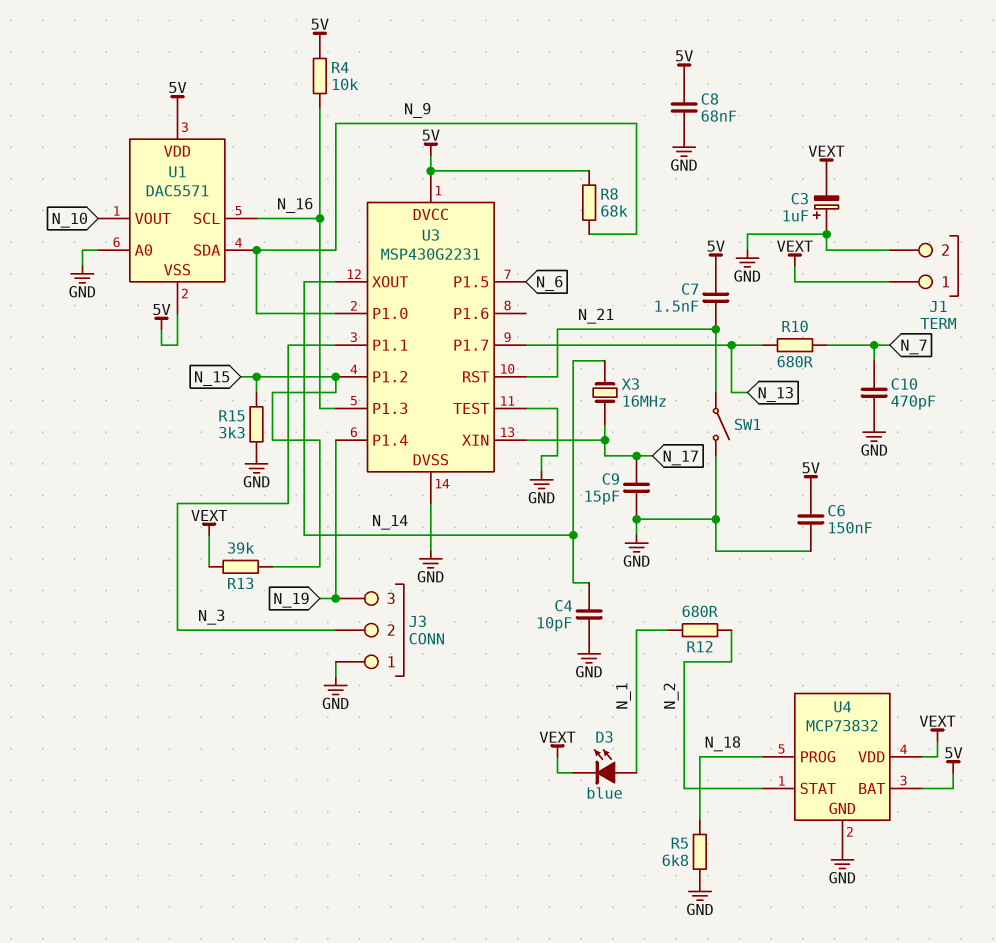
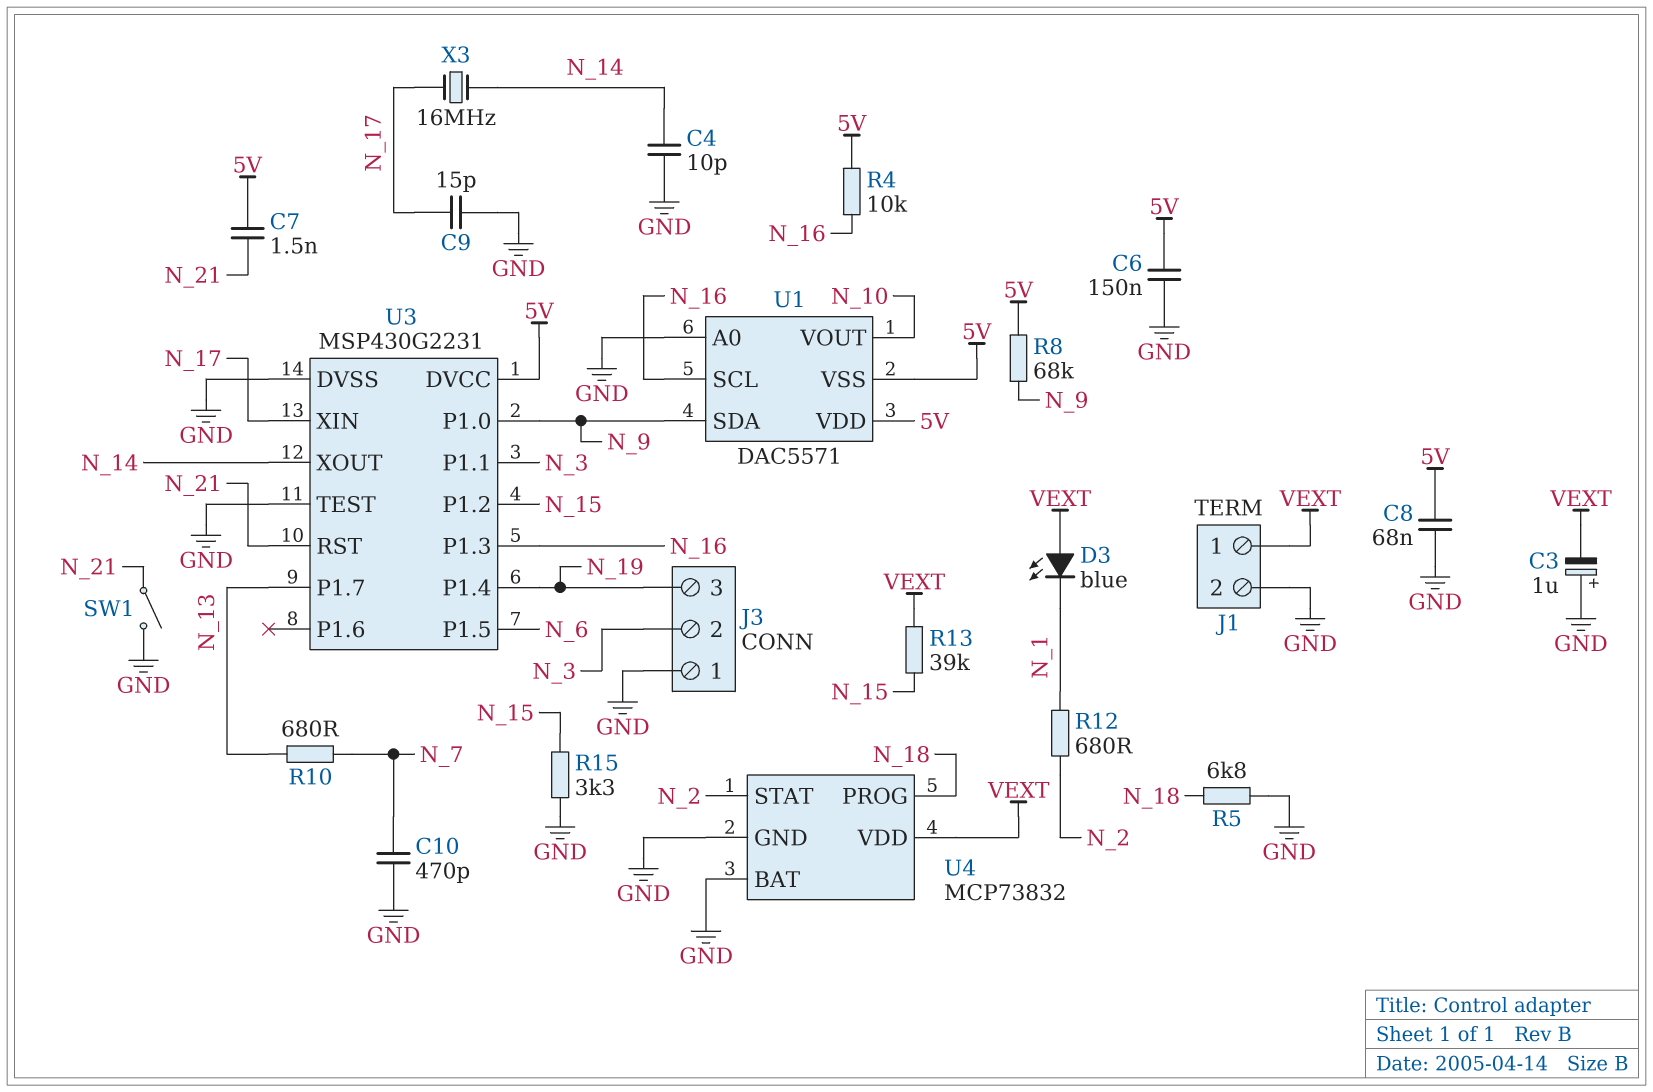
D3: LED blue (A N_1, K VEXT) -> LED blue (A VEXT, K N_1)
U4 pin BAT: 5V -> GND

